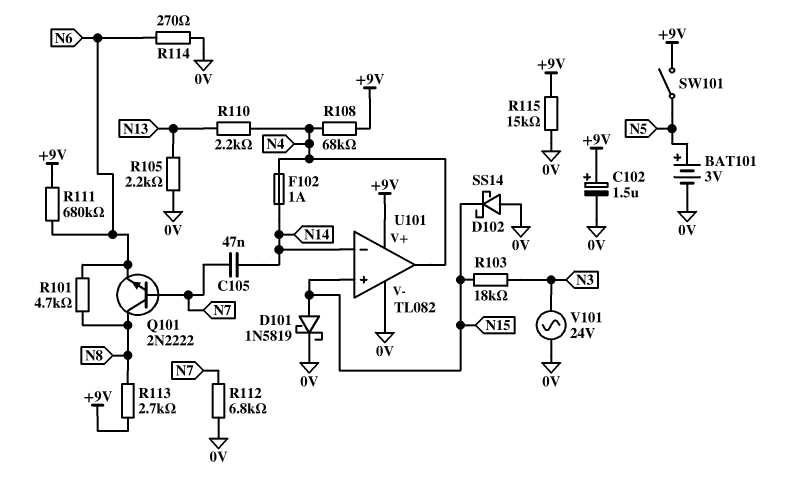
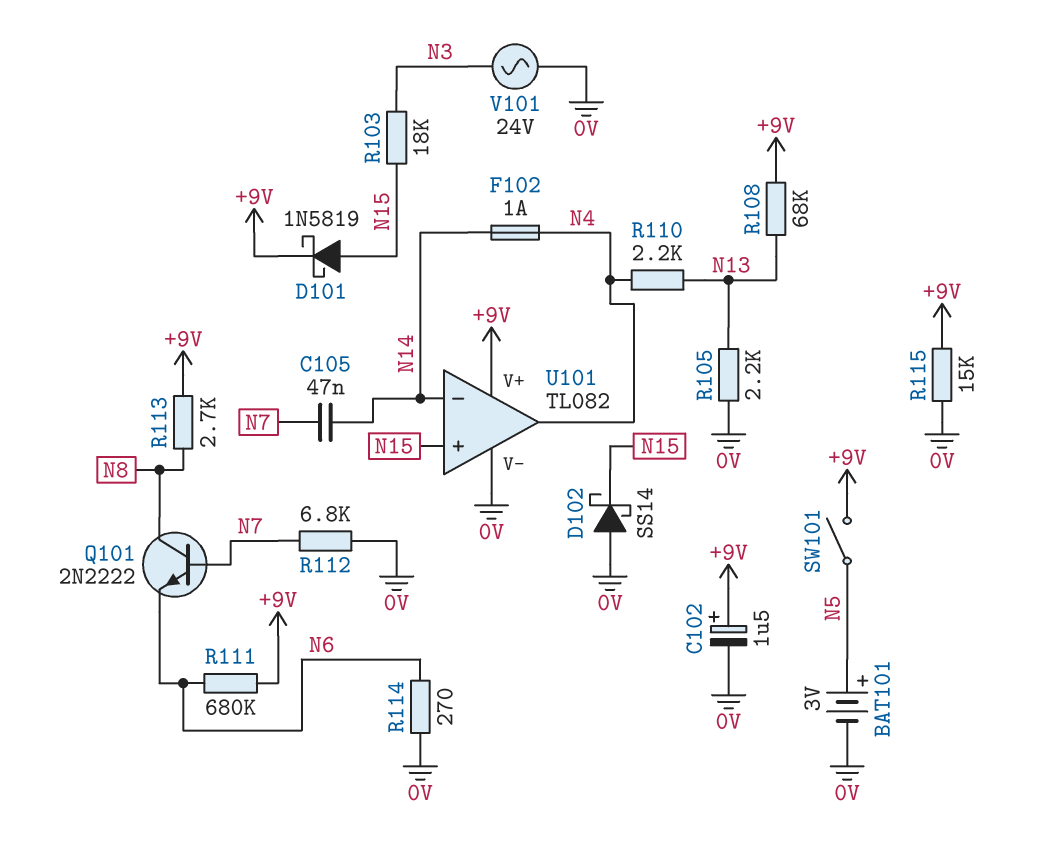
D101: schottky 1N5819 (A N15, K 0V) -> schottky 1N5819 (A N15, K +9V)
R101: 4.7k (N6, N8) -> none
R108: 68k (+9V, N4) -> 68k (+9V, N13)

